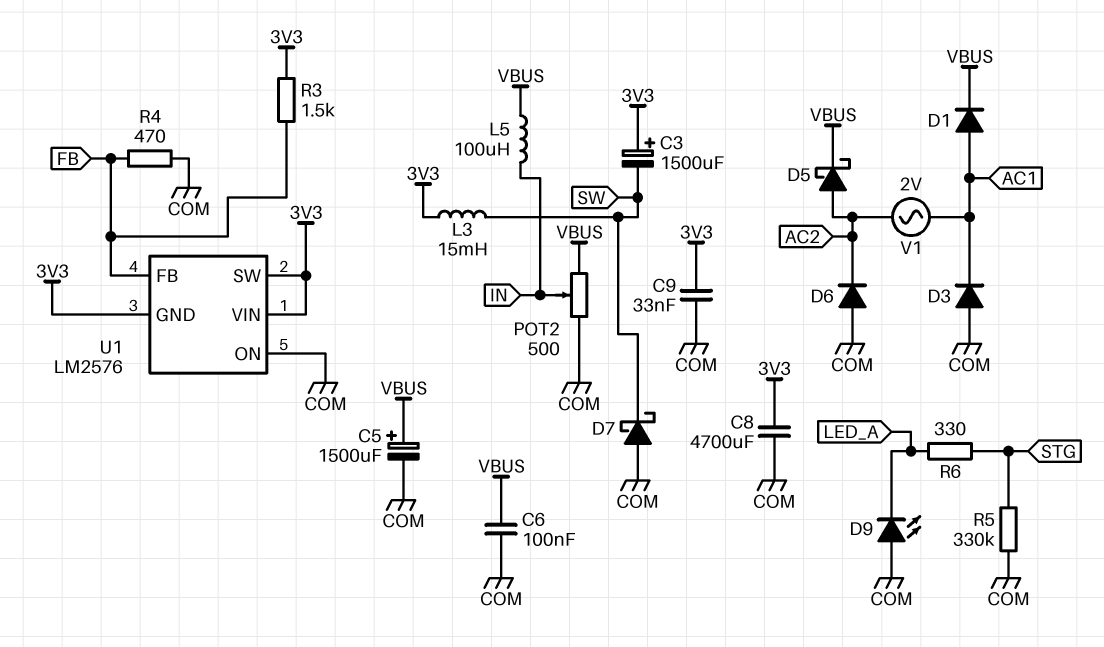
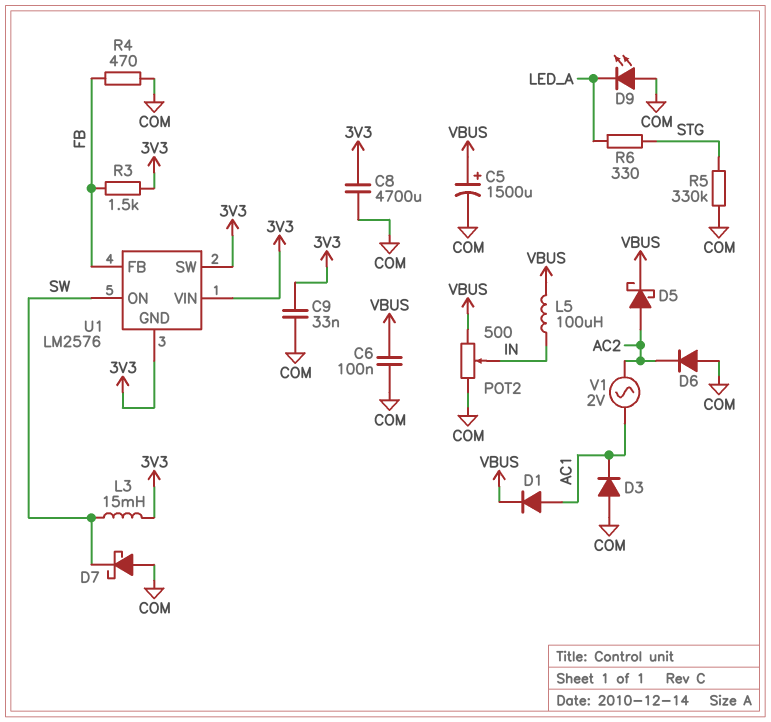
C3: 1500uF (plus 3V3, minus SW) -> none
U1 pin ON: COM -> SW

